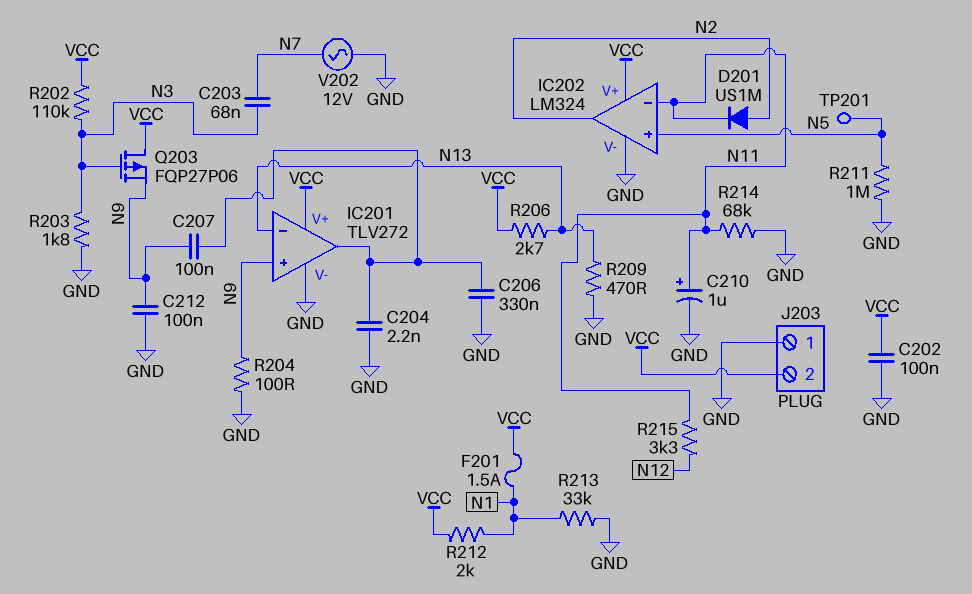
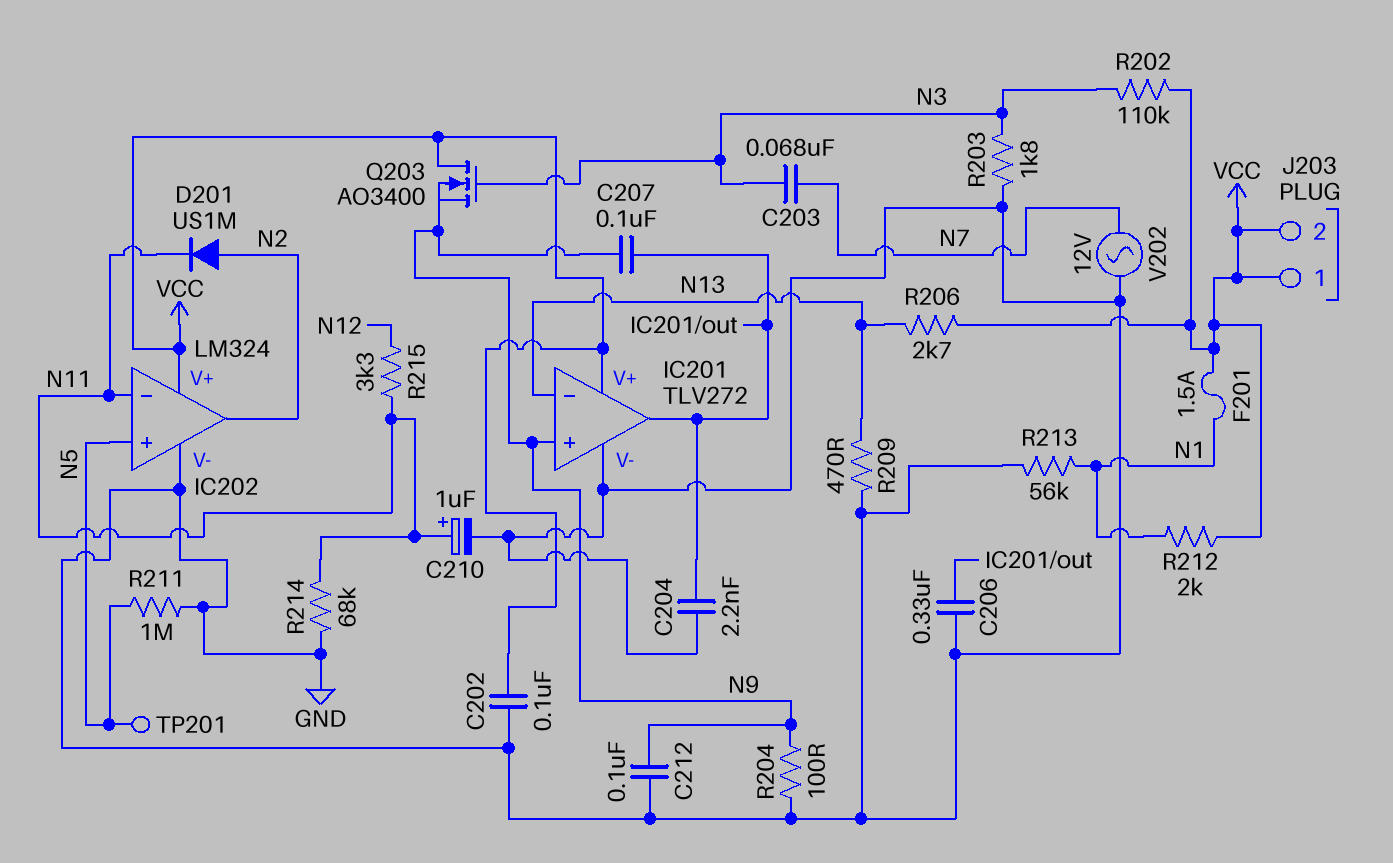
J203 pin 1: GND -> VCC
Q203: PMOS FQP27P06 (G N3, D VCC, S N9) -> NMOS AO3400 (G N3, D VCC, S N9)
R213: 33k (GND, N1) -> 56k (GND, N1)

